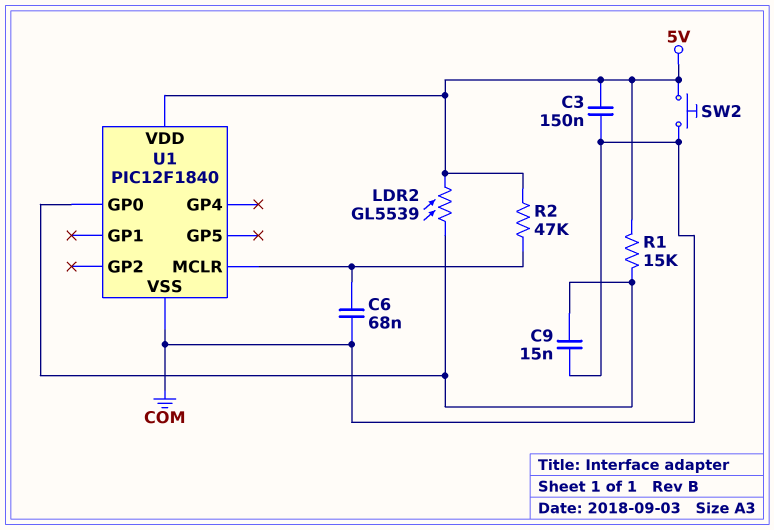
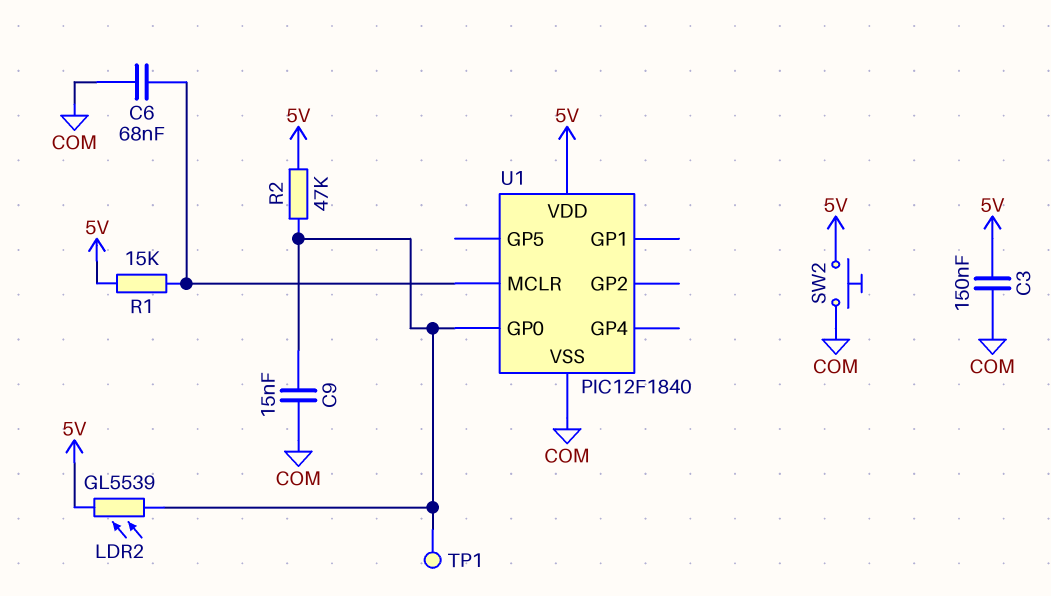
R1: 15k (5V, U1/GP0) -> 15k (5V, U1/MCLR)
R2: 47k (5V, U1/MCLR) -> 47k (5V, U1/GP0)
TP1: none -> test point (U1/GP0)

